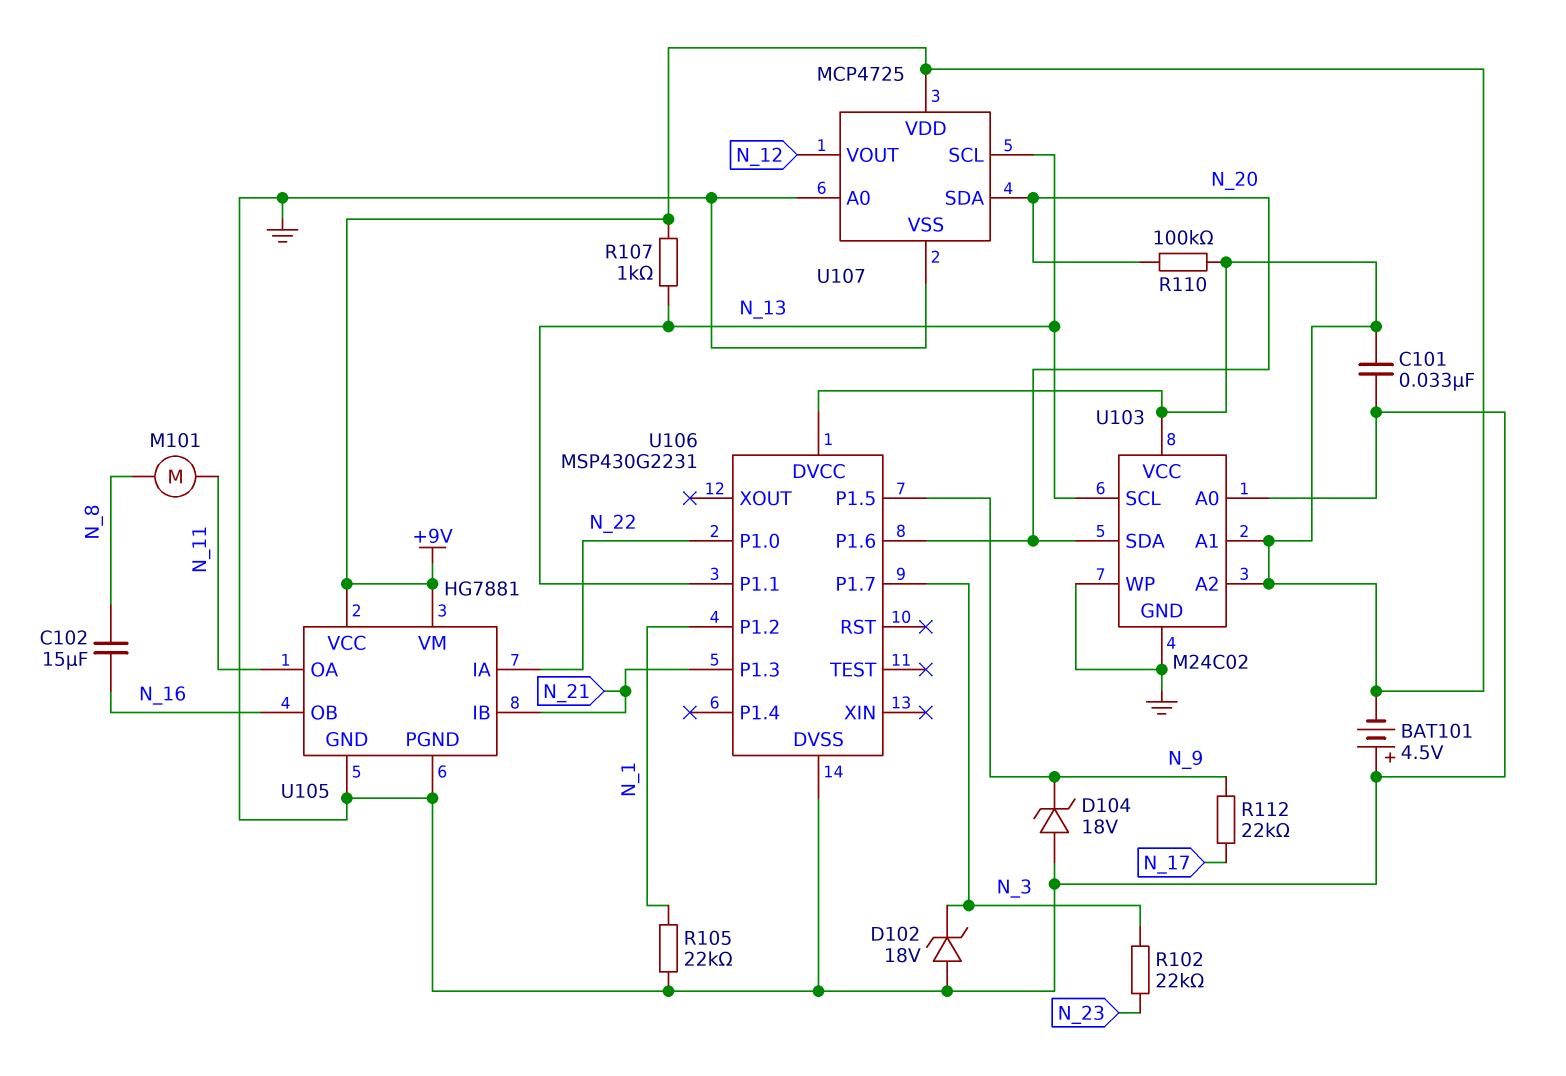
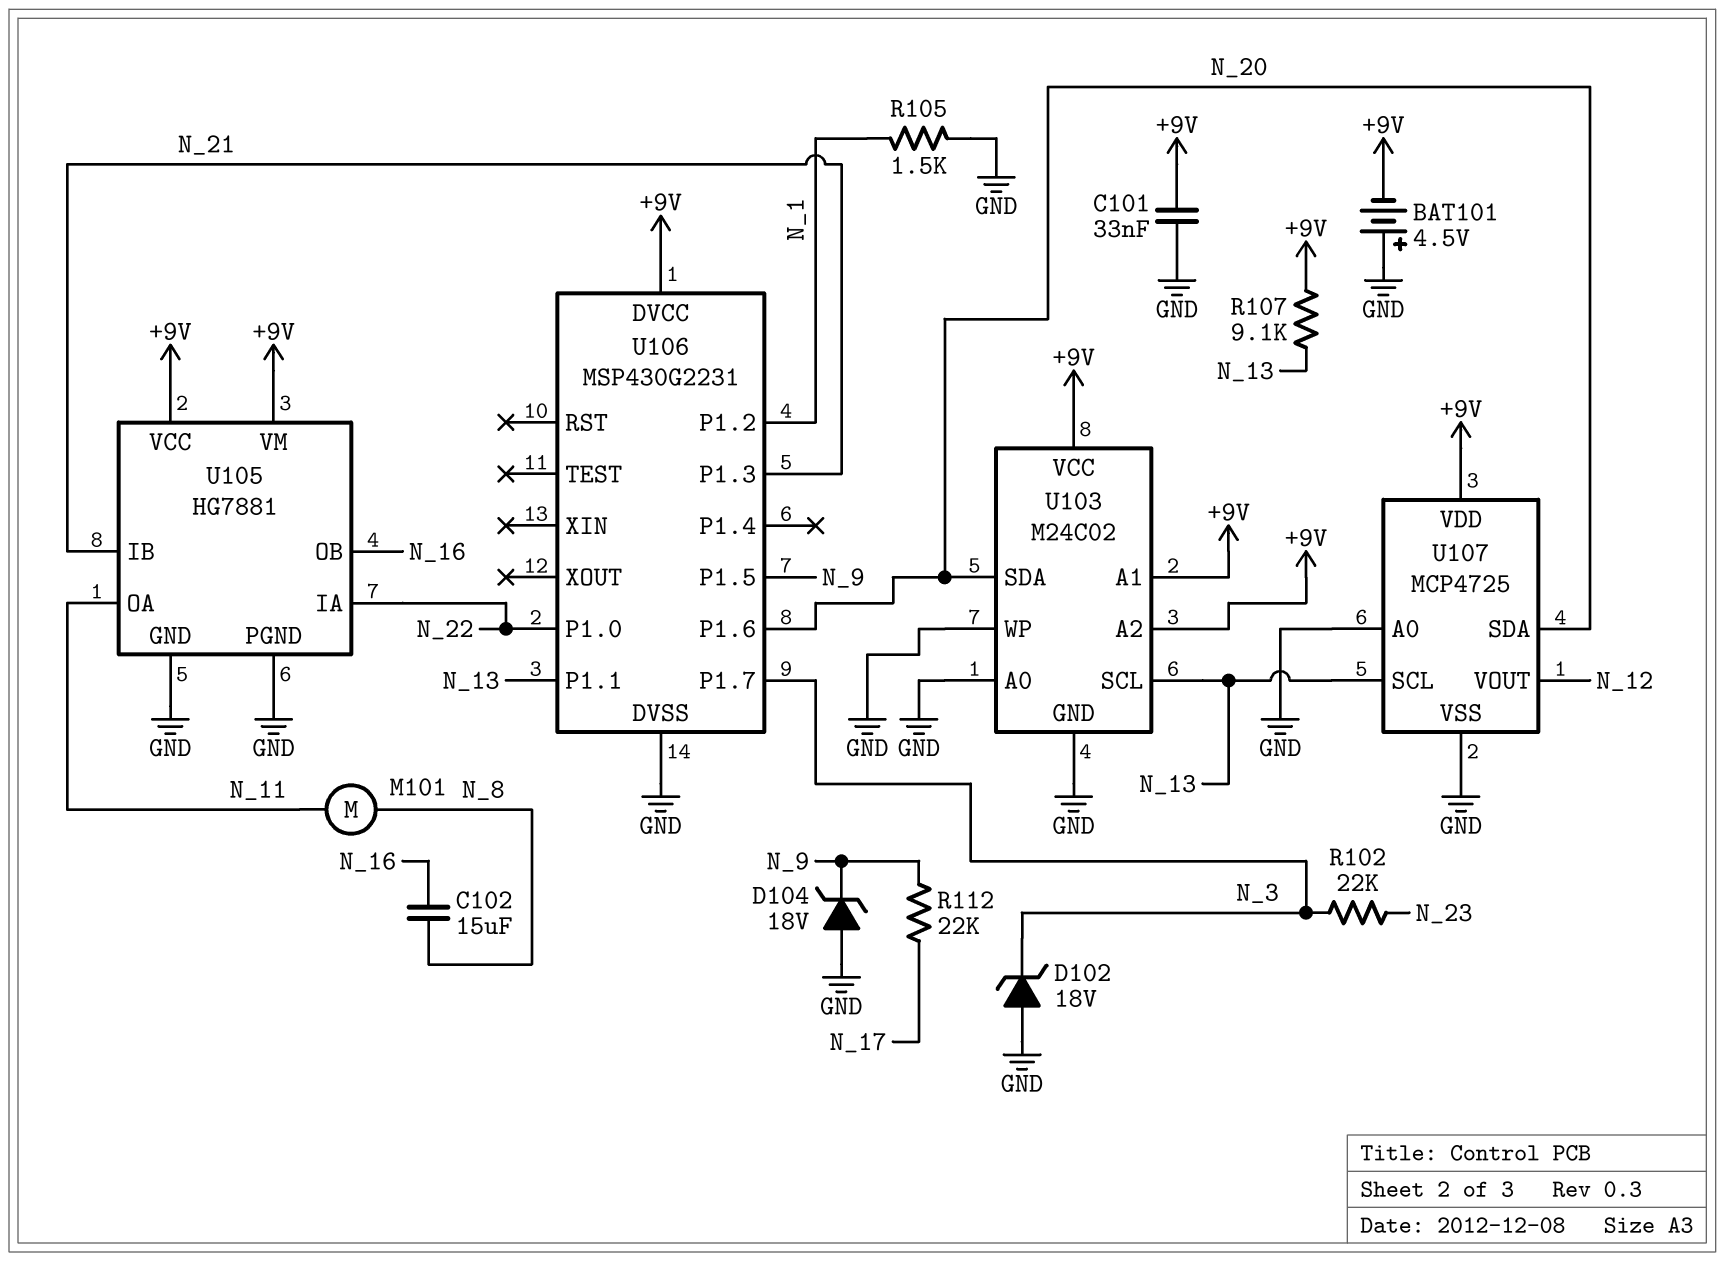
R105: 22k (GND, N_1) -> 1.5k (GND, N_1)
R107: 1k (+9V, N_13) -> 9.1k (+9V, N_13)
R110: 100k (+9V, N_20) -> none

